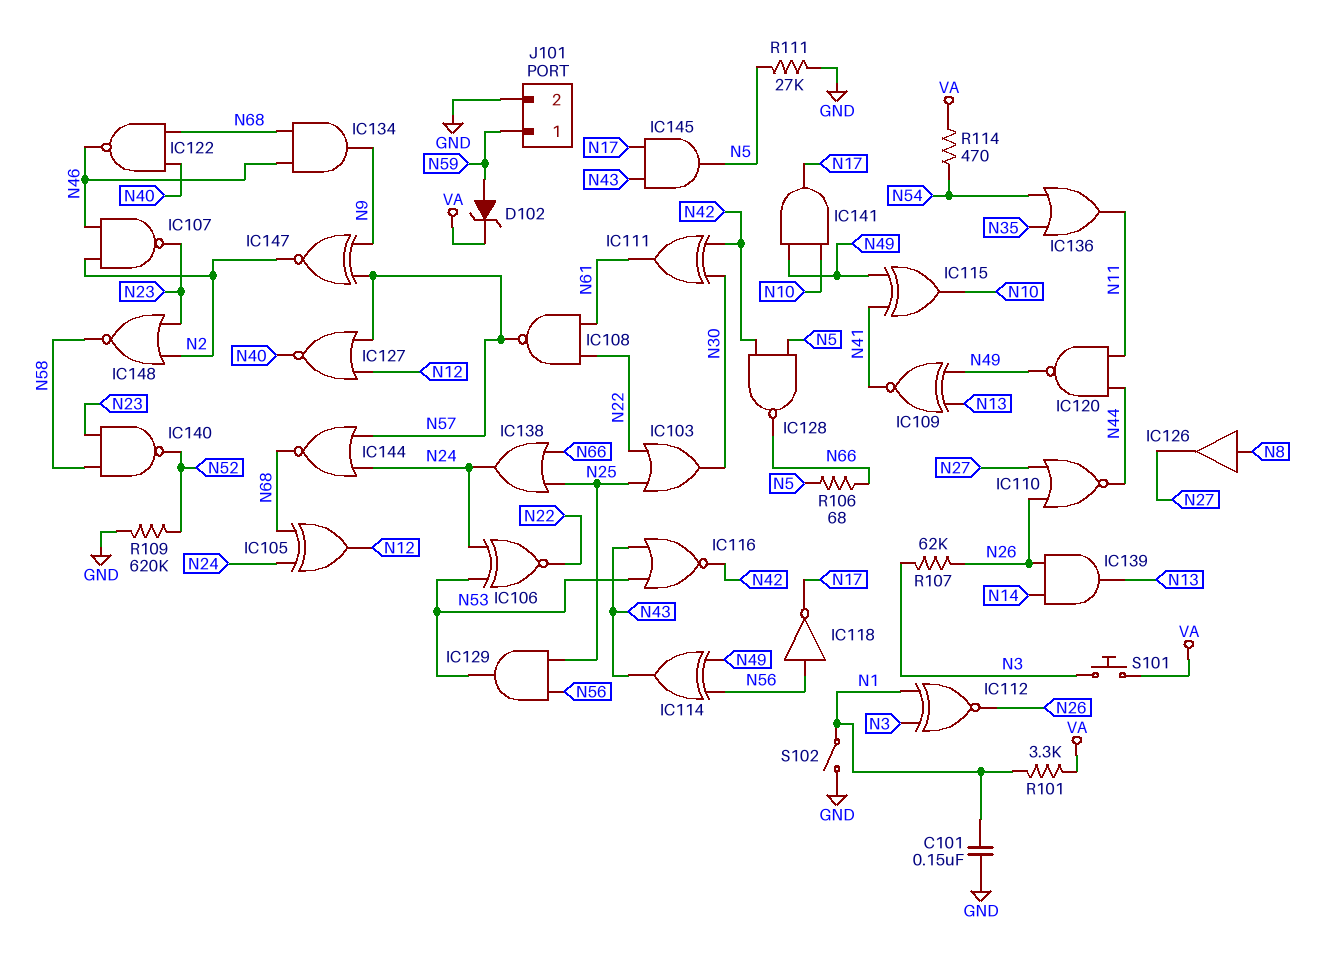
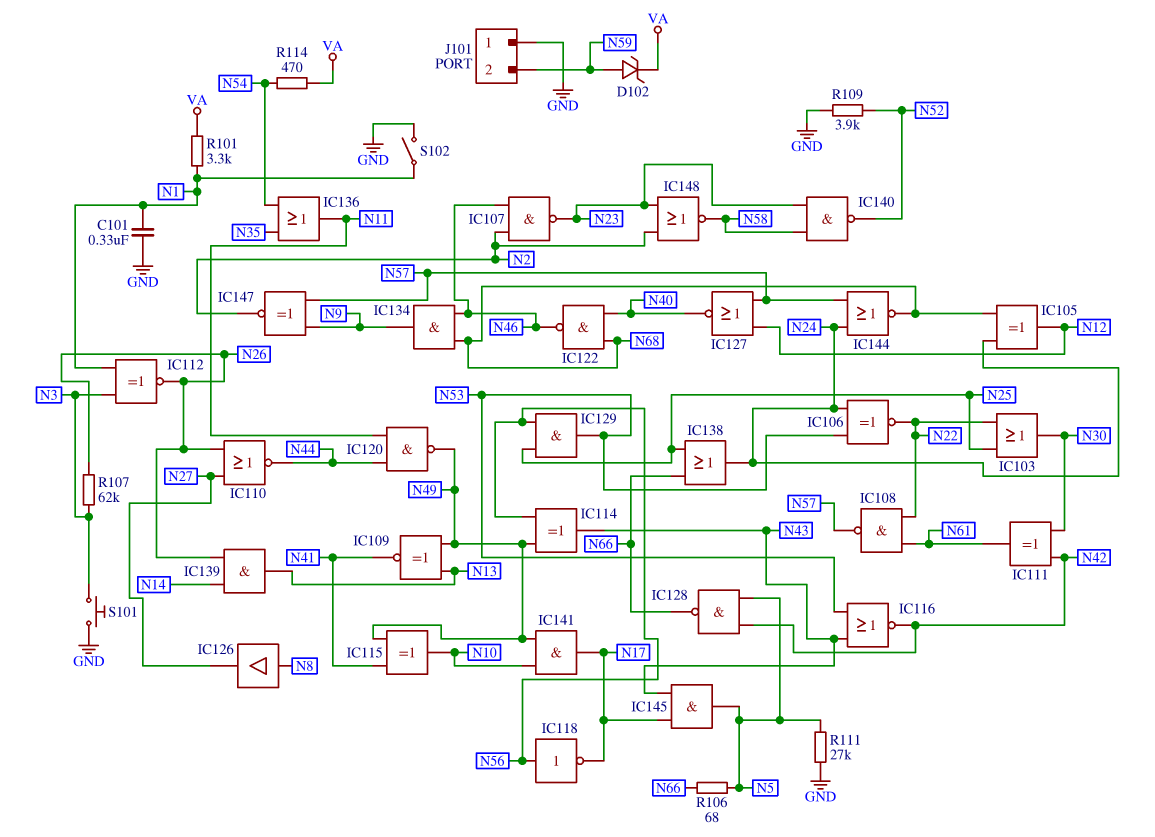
C101: 150nF (GND, N1) -> 330nF (GND, N1)
J101 pin 1: N59 -> GND
J101 pin 2: GND -> N59
R109: 620k (GND, N52) -> 3.9k (GND, N52)
S101: button (N3, VA) -> button (GND, N3)

